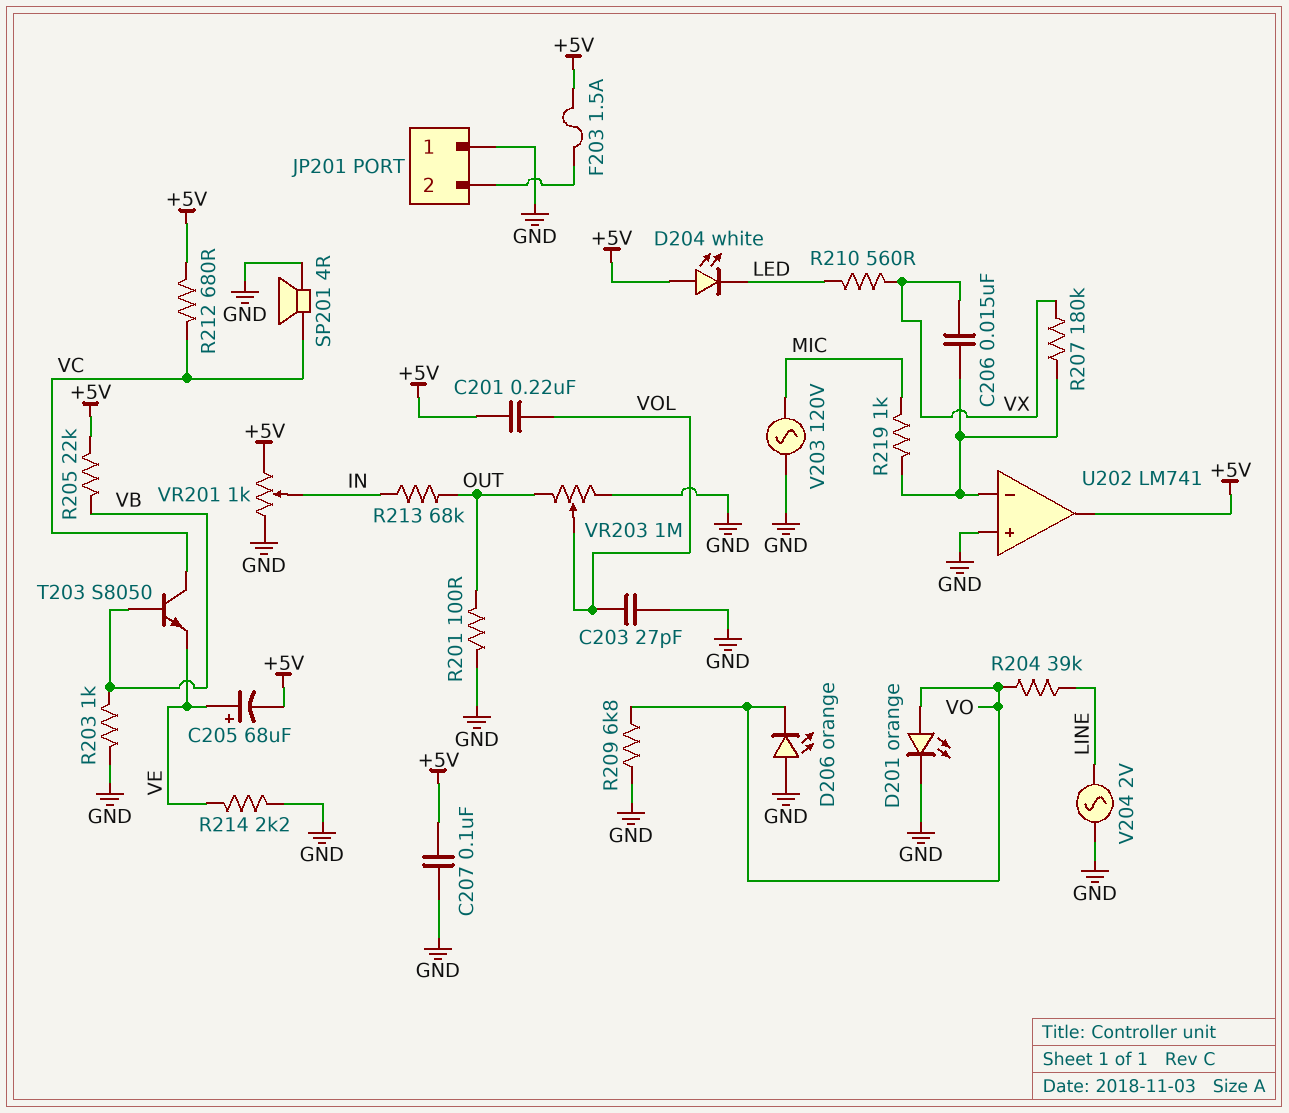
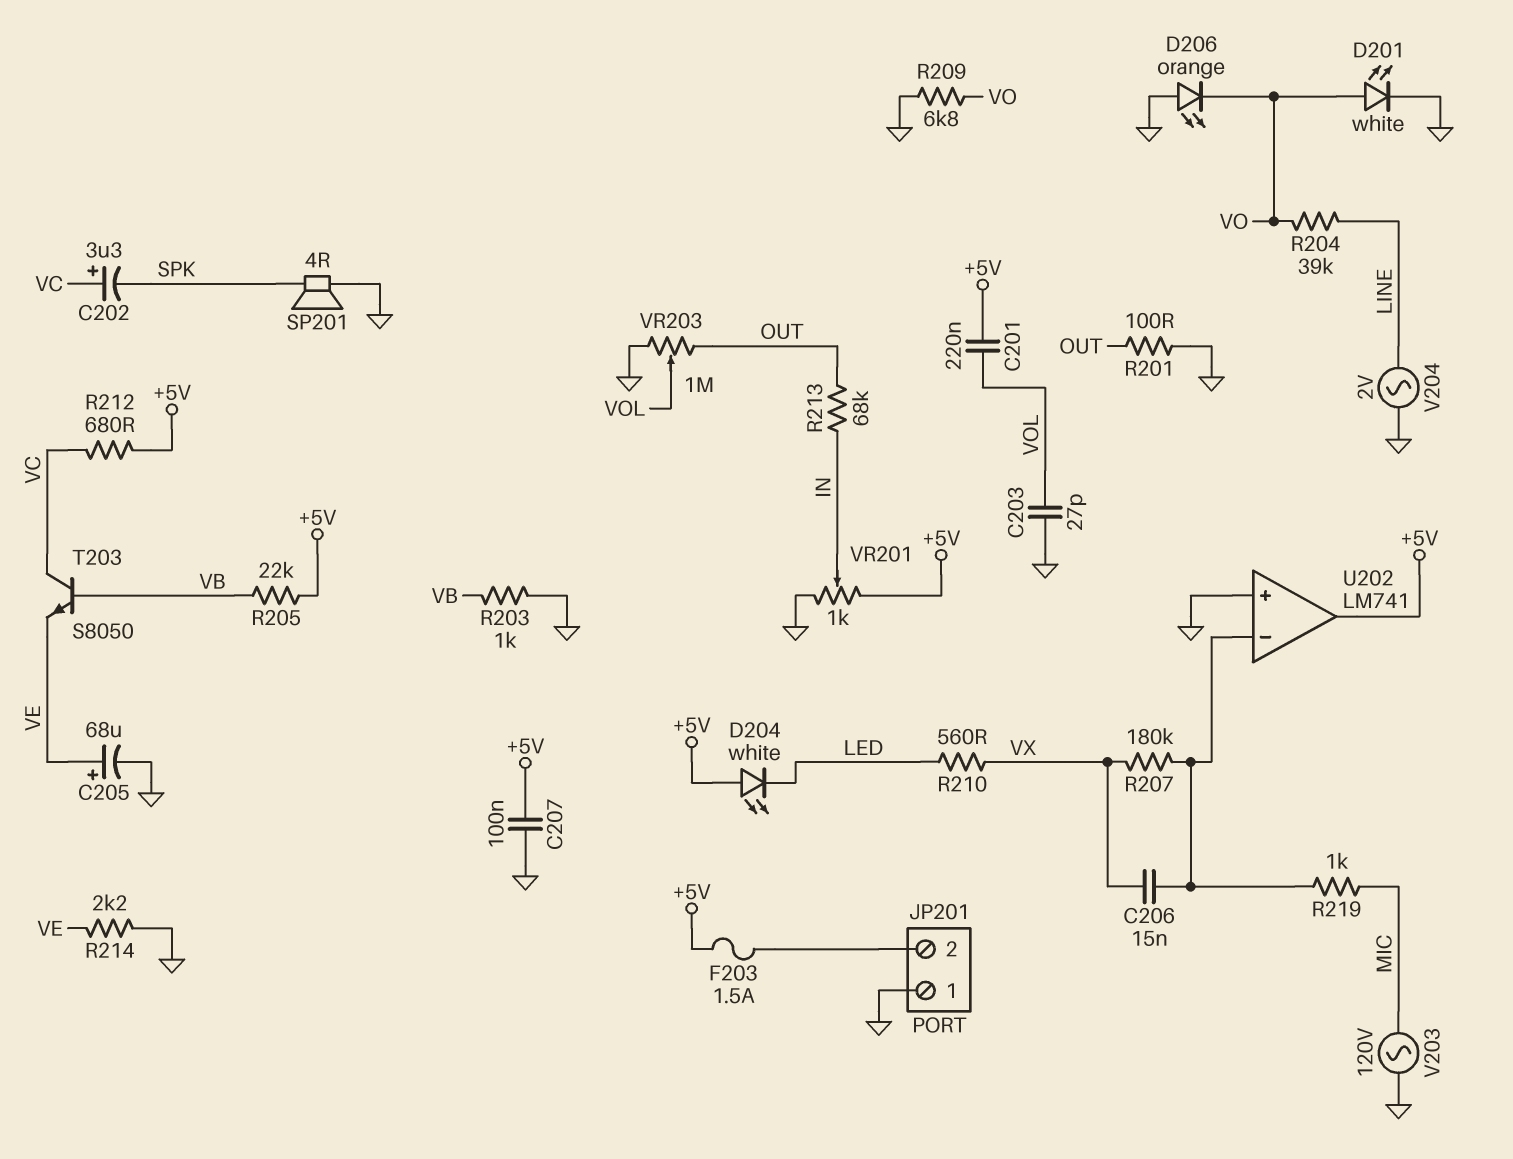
C202: none -> 3.3uF (plus VC, minus SPK)
C205: 68uF (plus VE, minus +5V) -> 68uF (plus VE, minus GND)
D201: LED orange (A VO, K GND) -> LED white (A VO, K GND)
SP201: speaker 4R (GND, VC) -> speaker 4R (GND, SPK)

